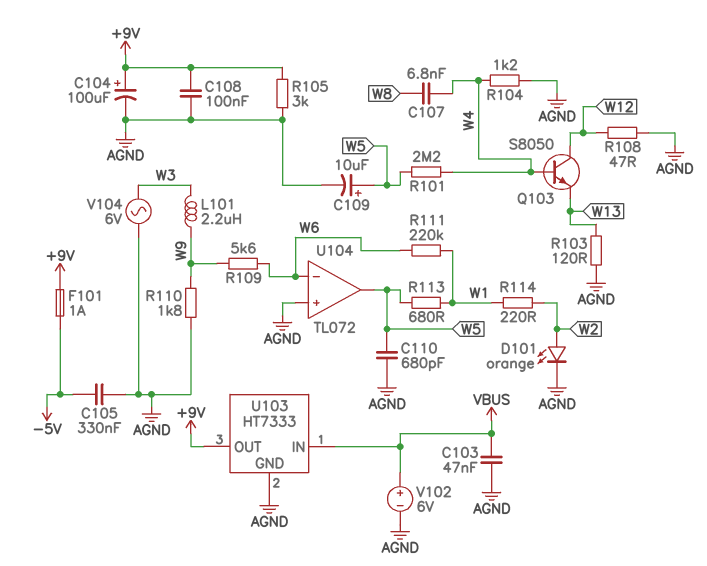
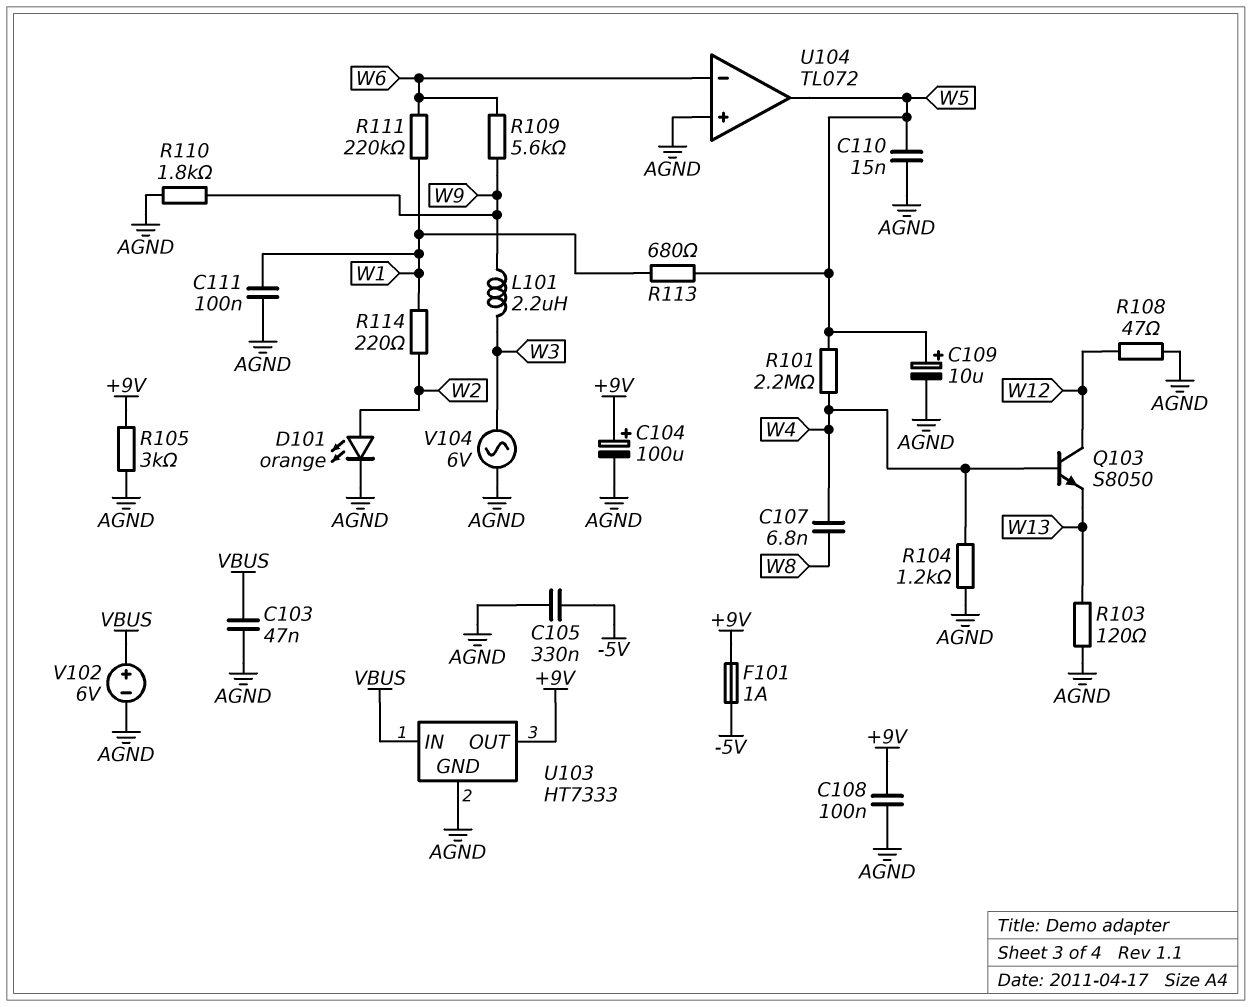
C110: 680pF (AGND, W5) -> 15nF (AGND, W5)
C111: none -> 100nF (AGND, W1)

